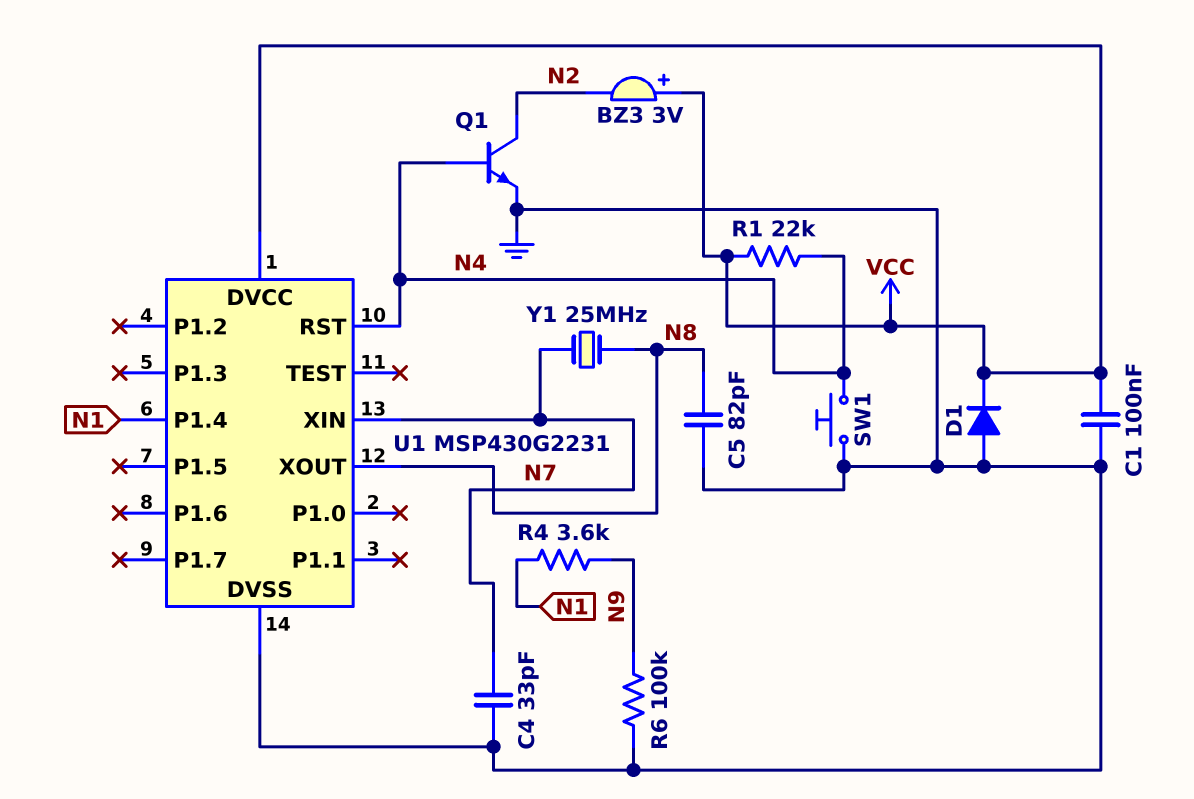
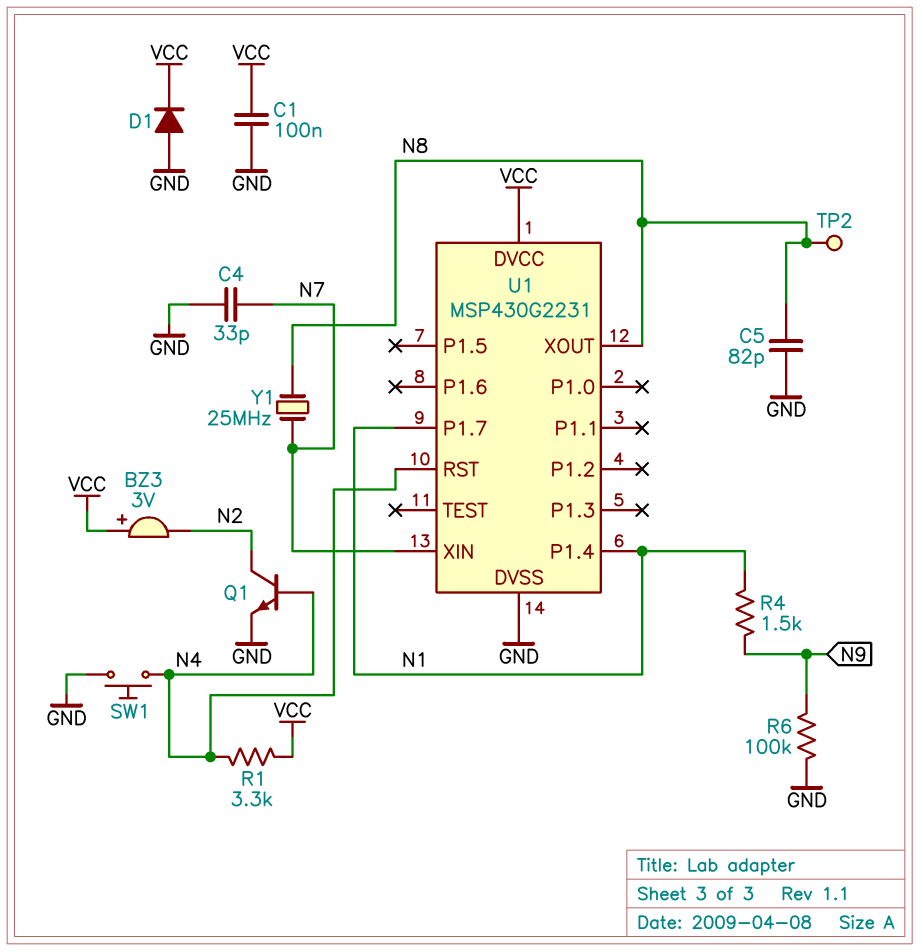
R1: 22k (N4, VCC) -> 3.3k (N4, VCC)
R4: 3.6k (N1, N9) -> 1.5k (N1, N9)
TP2: none -> test point (N8)
U1 pin P1.7: none -> N1

